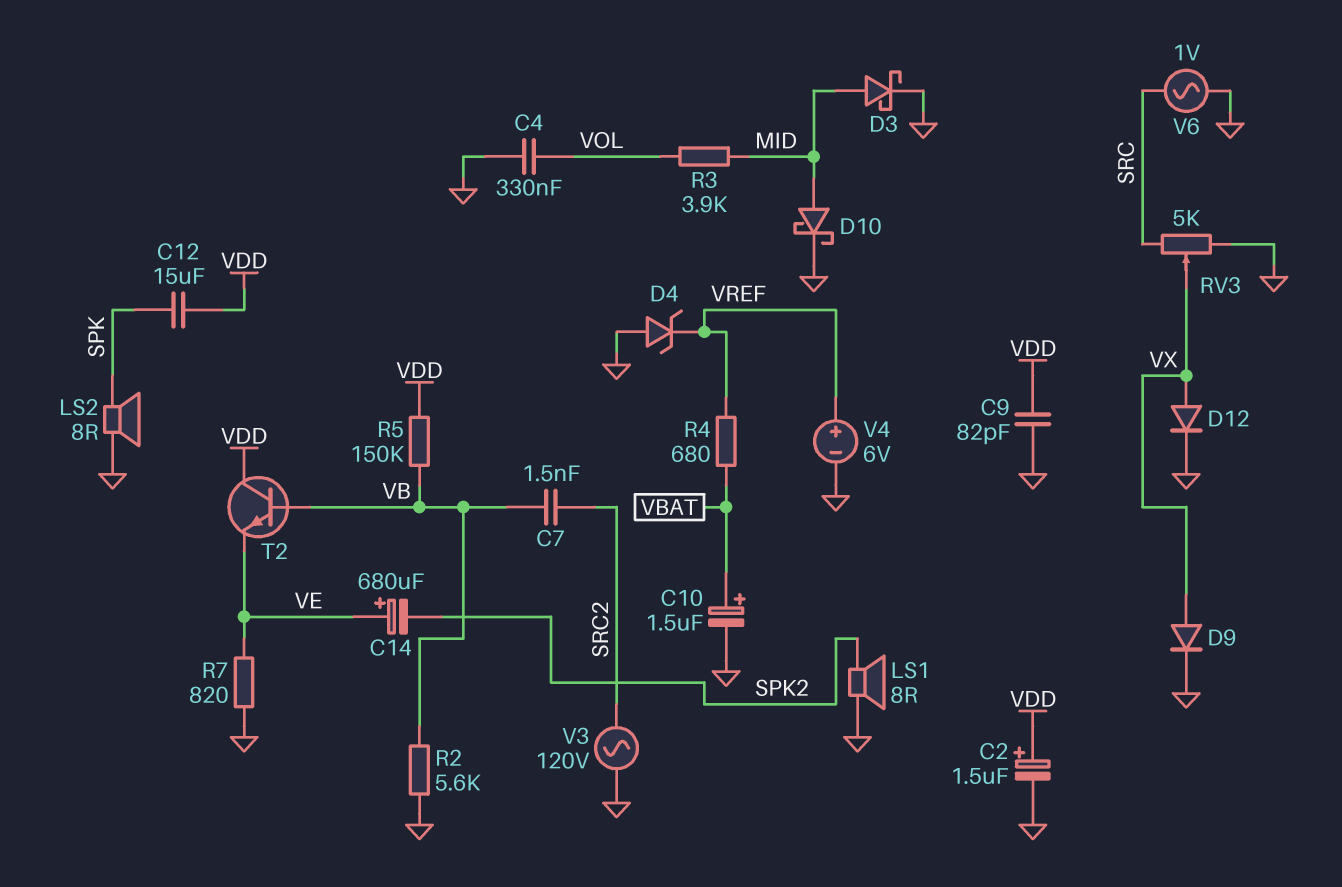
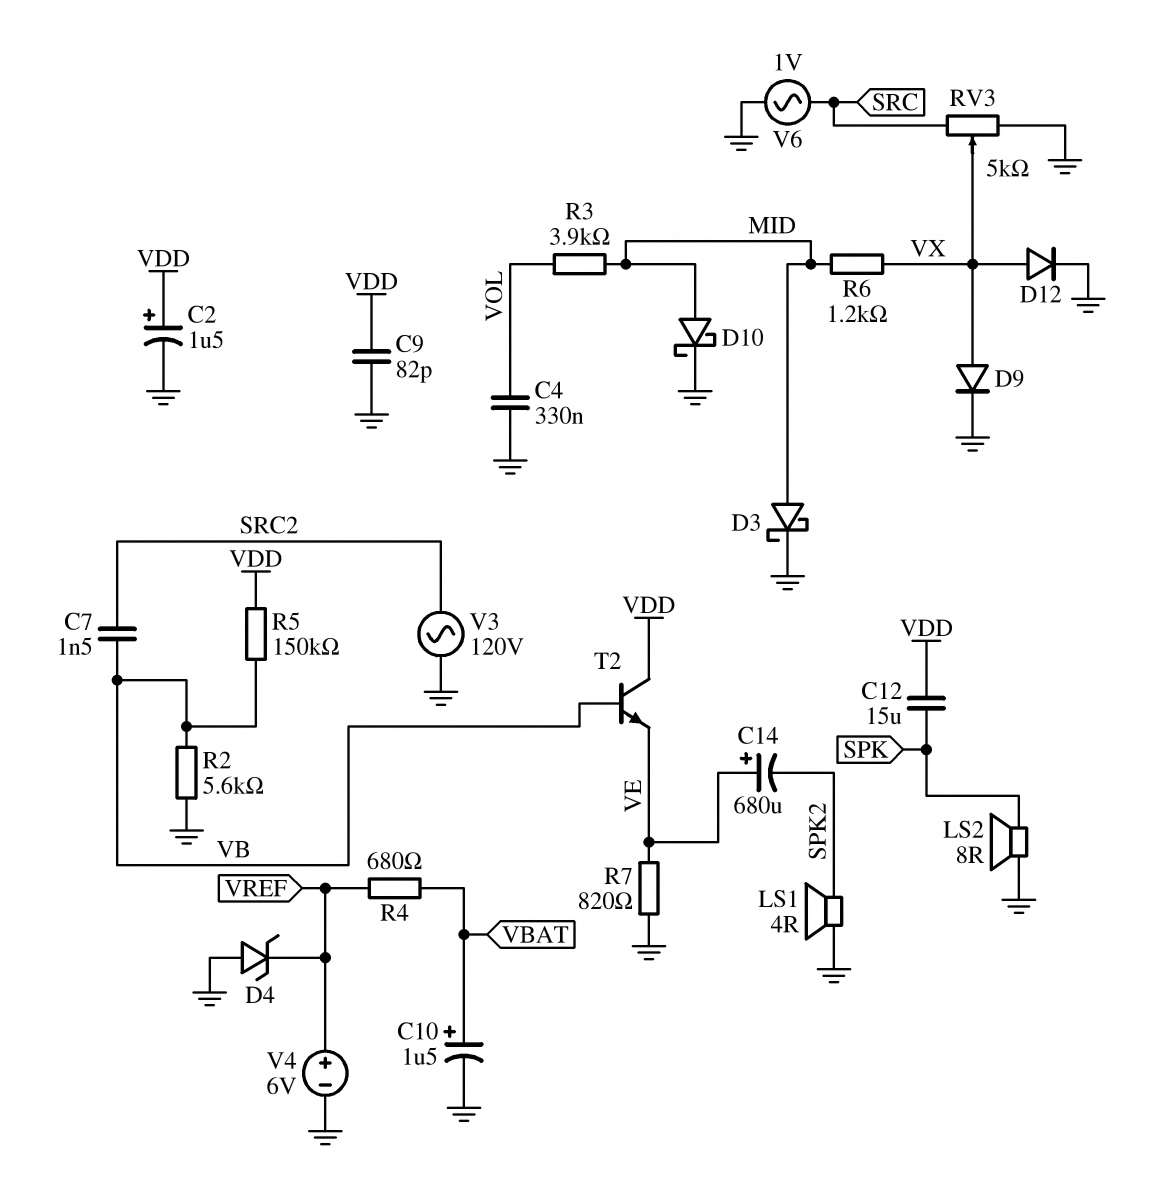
LS1: speaker 8R (GND, SPK2) -> speaker 4R (GND, SPK2)
R6: none -> 1.2k (MID, VX)

